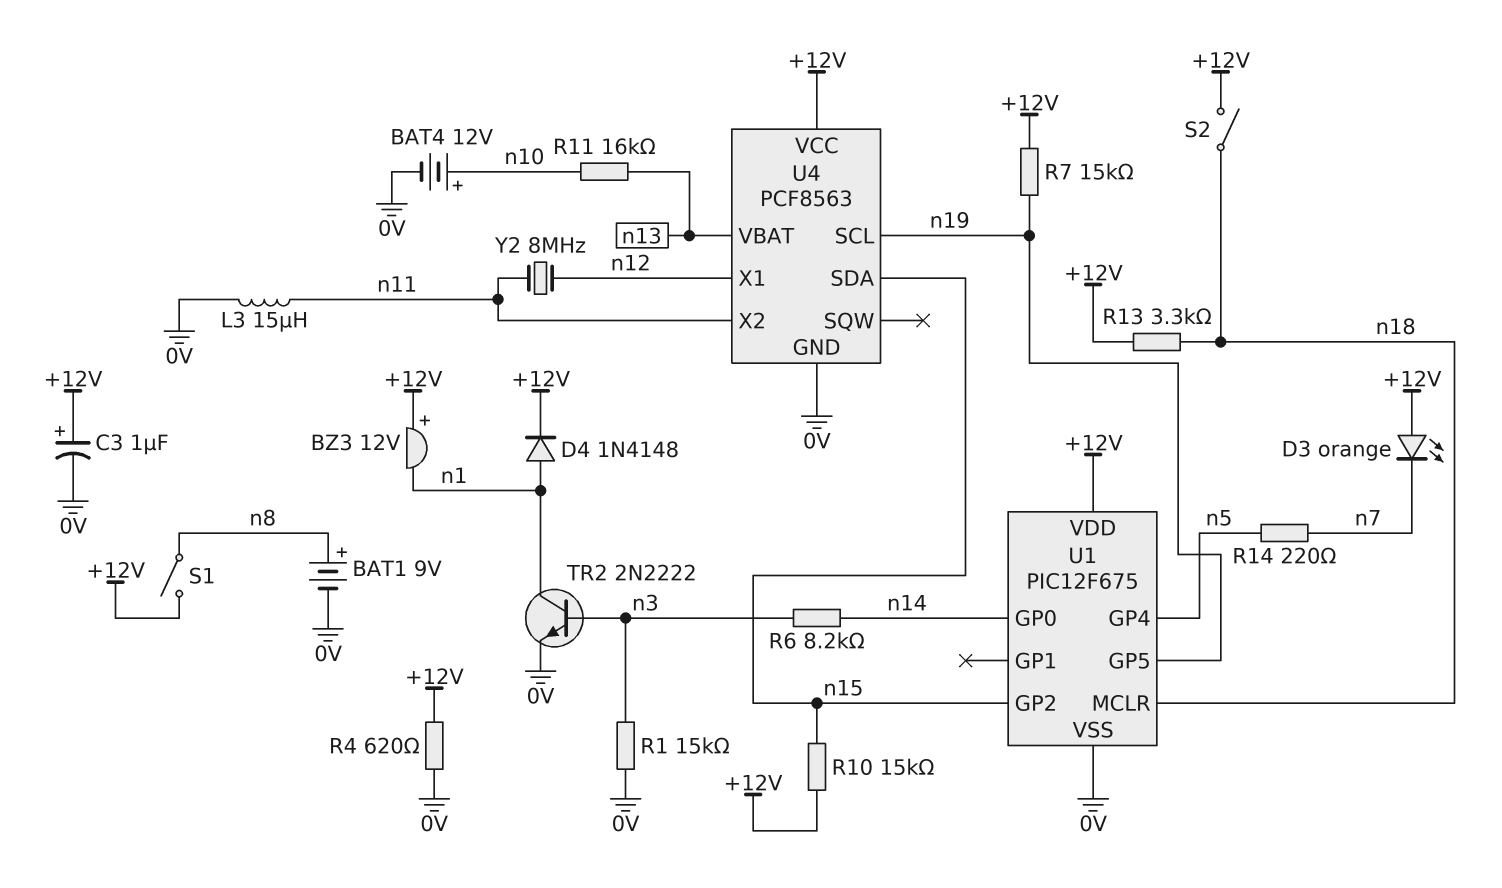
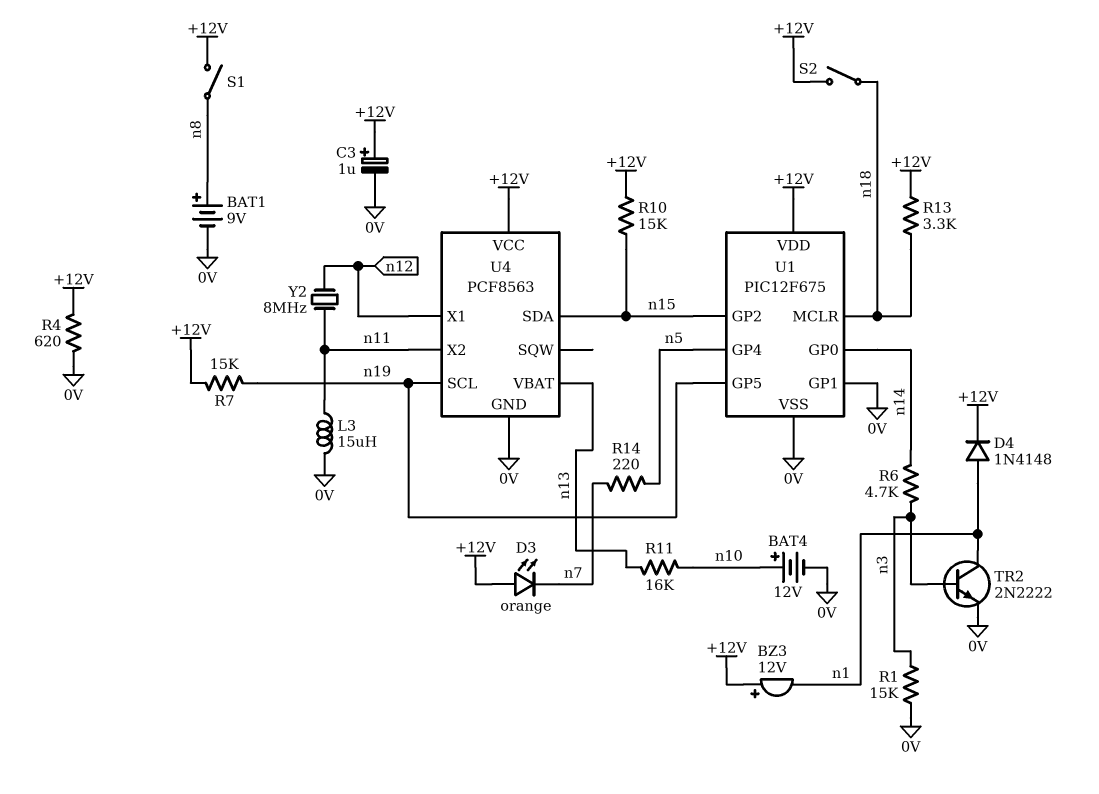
R6: 8.2k (n3, n14) -> 4.7k (n3, n14)
U1 pin GP1: none -> 0V

